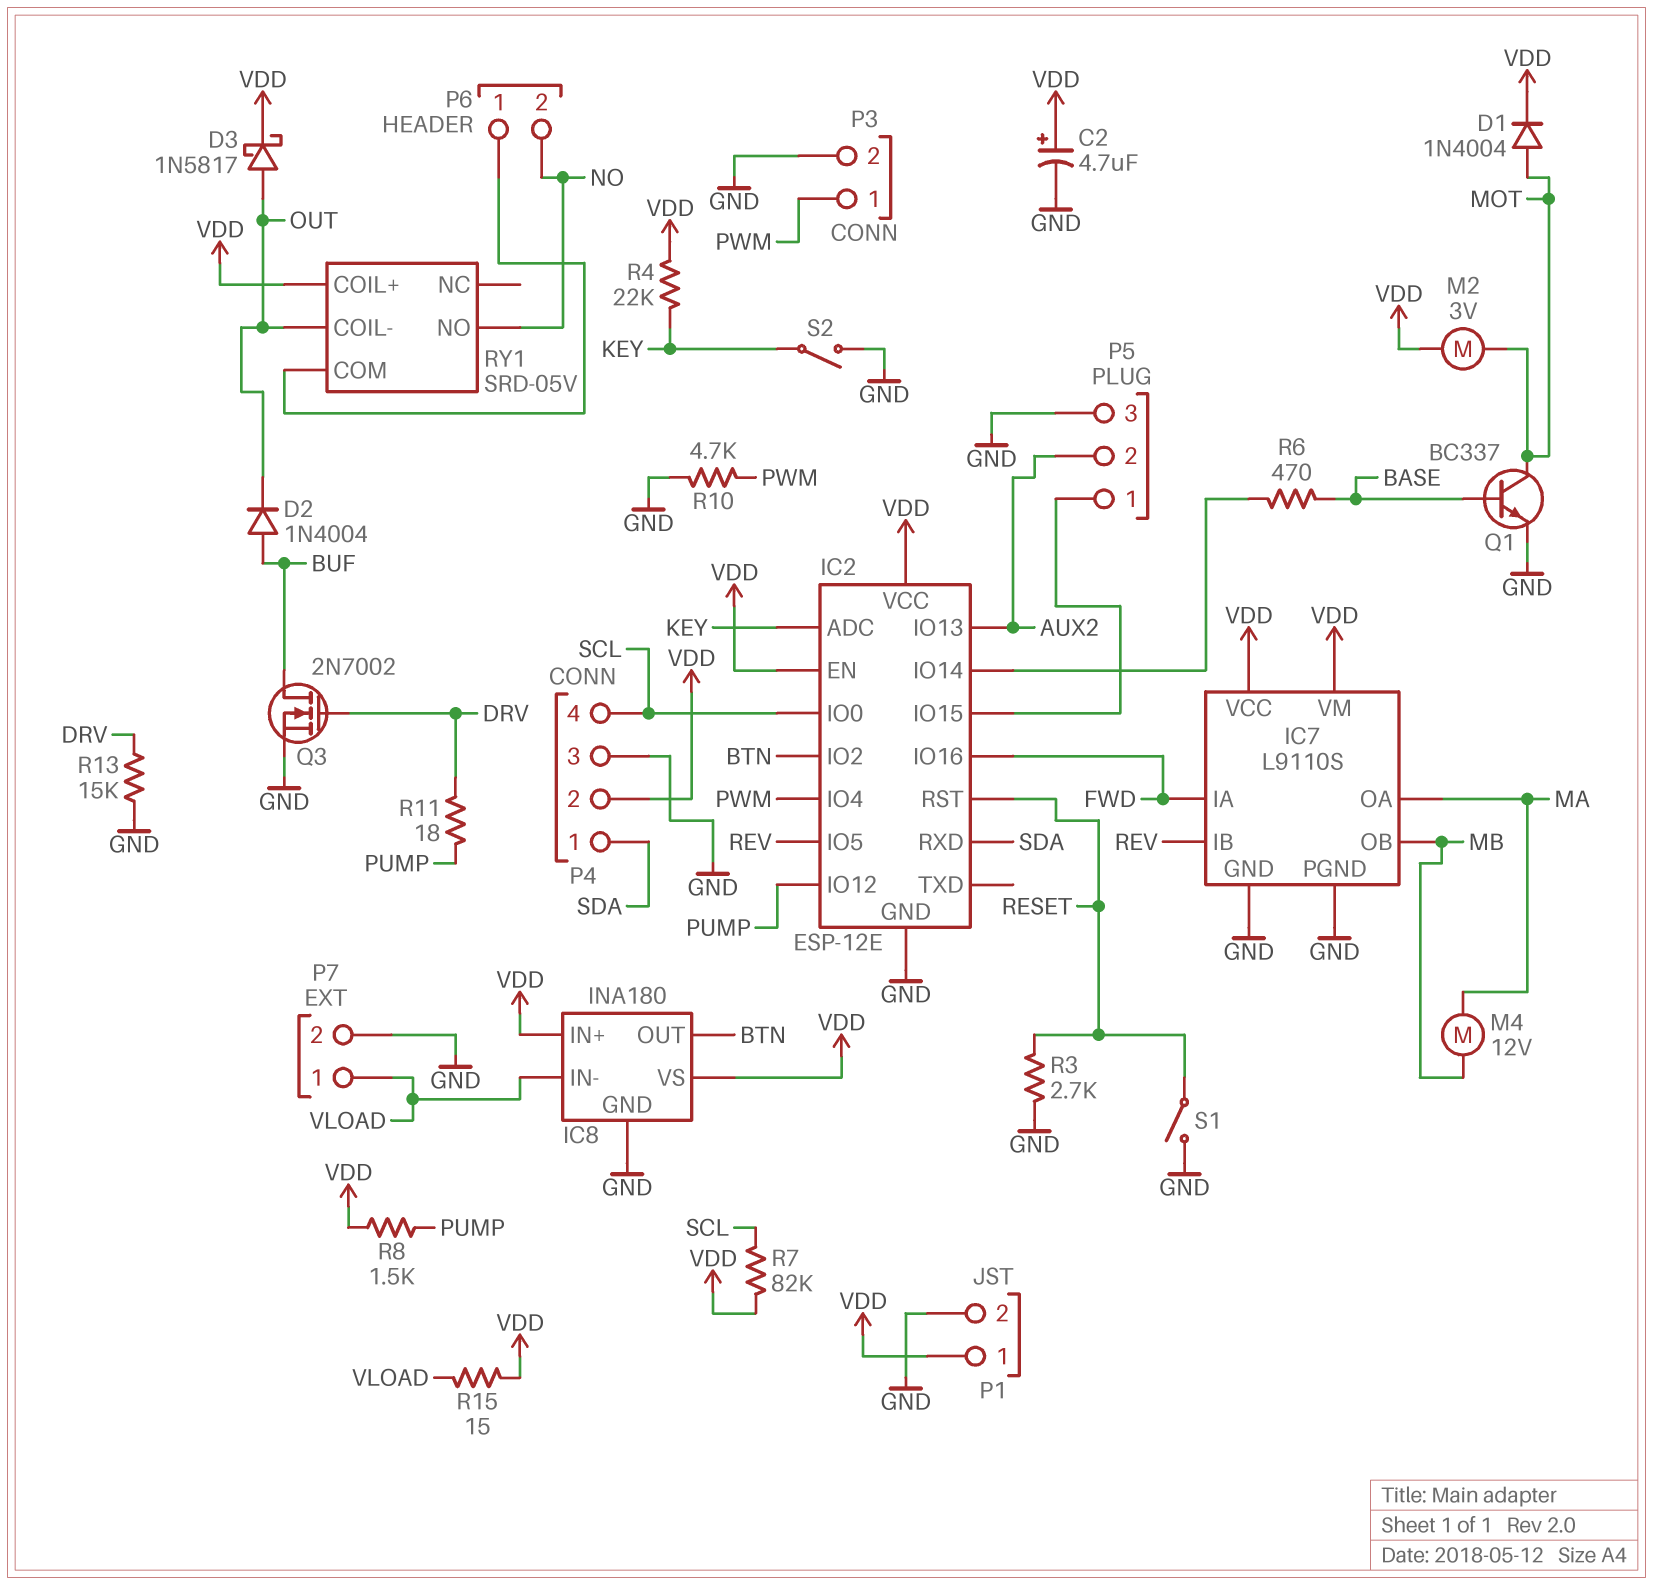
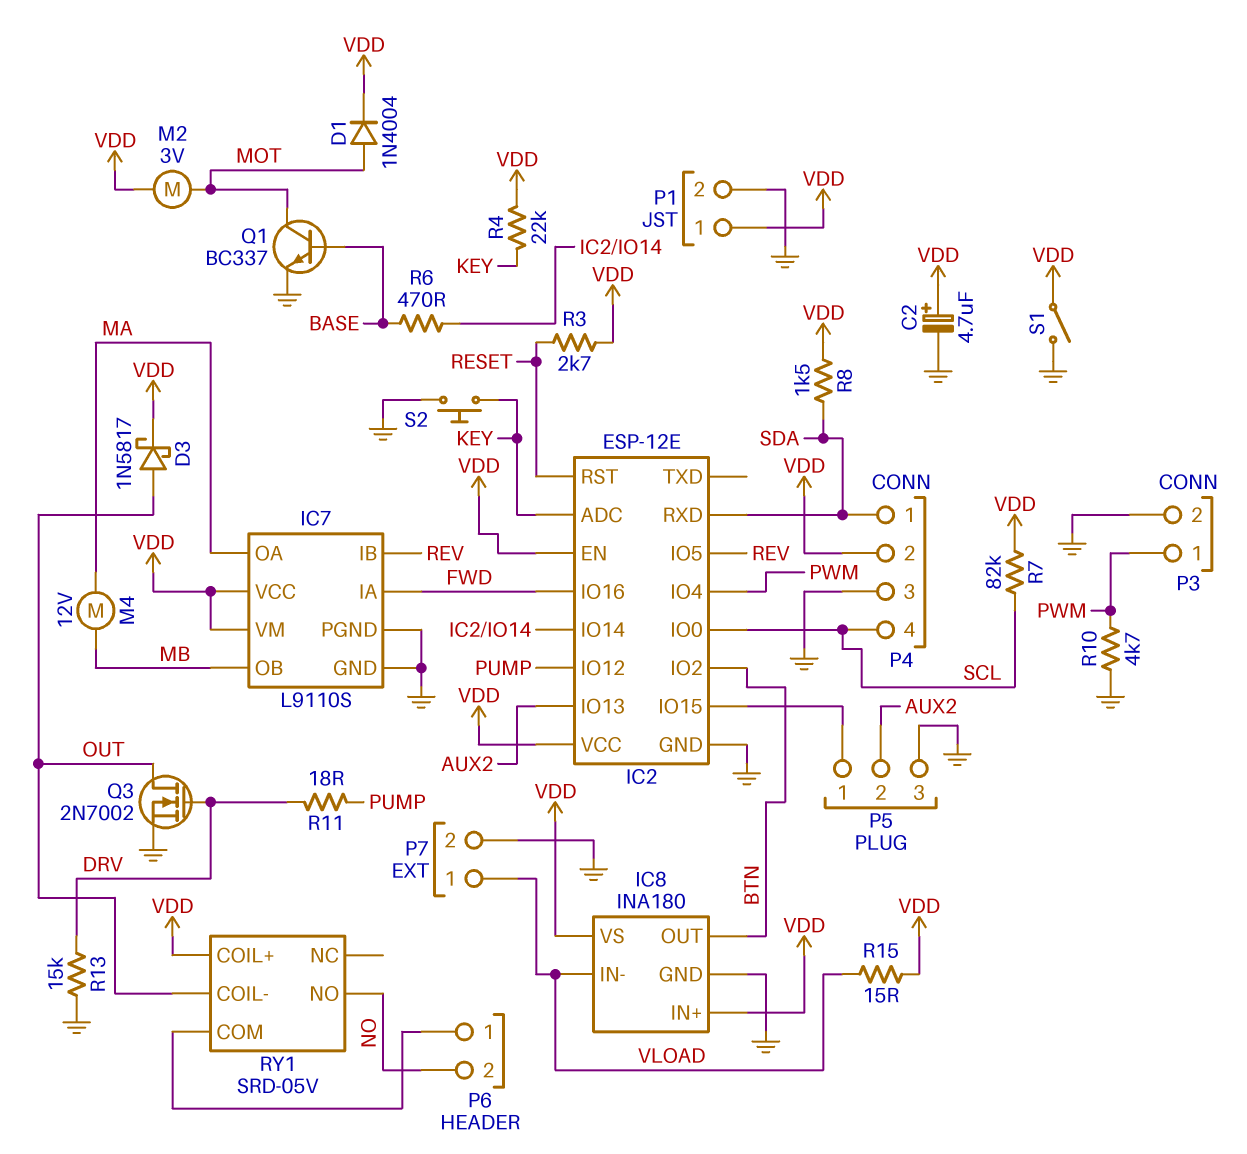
D2: diode 1N4004 (A BUF, K OUT) -> none
Q3: NMOS 2N7002 (G DRV, D BUF, S GND) -> NMOS 2N7002 (G DRV, D OUT, S GND)
R3: 2.7k (GND, RESET) -> 2.7k (RESET, VDD)
R8: 1.5k (PUMP, VDD) -> 1.5k (SDA, VDD)
S1: switch (GND, RESET) -> switch (GND, VDD)
S2: switch (GND, KEY) -> button (GND, KEY)

